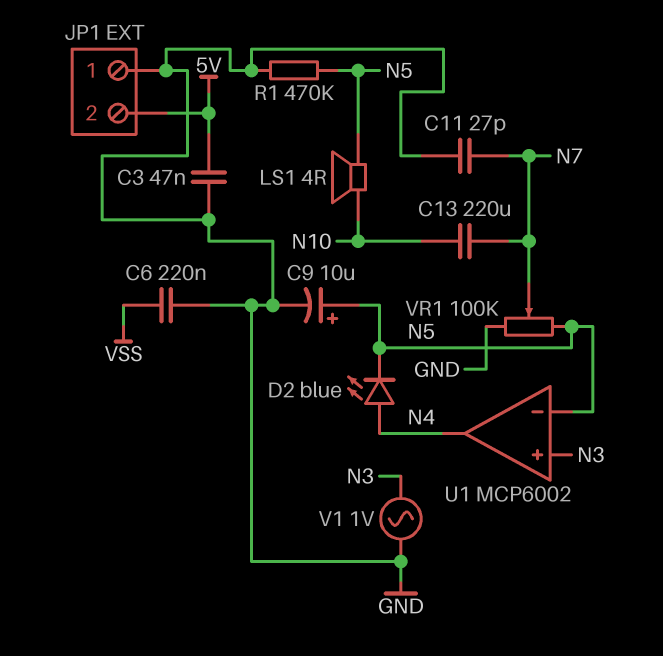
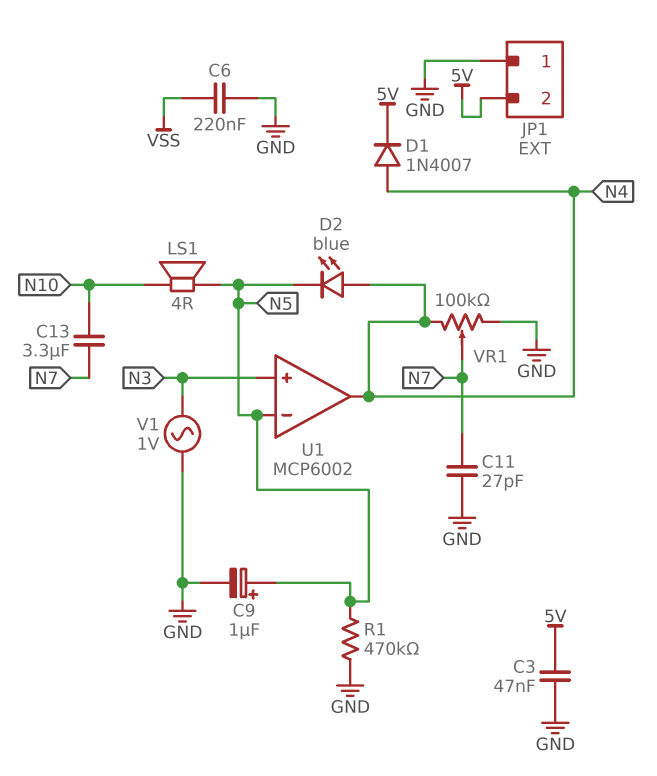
C9: 10uF (plus N5, minus GND) -> 1uF (plus N5, minus GND)
C13: 220uF (N7, N10) -> 3.3uF (N7, N10)
D1: none -> diode 1N4007 (A N4, K 5V)
VR1: 100k (GND, N5, wiper N7) -> 100k (GND, N4, wiper N7)

